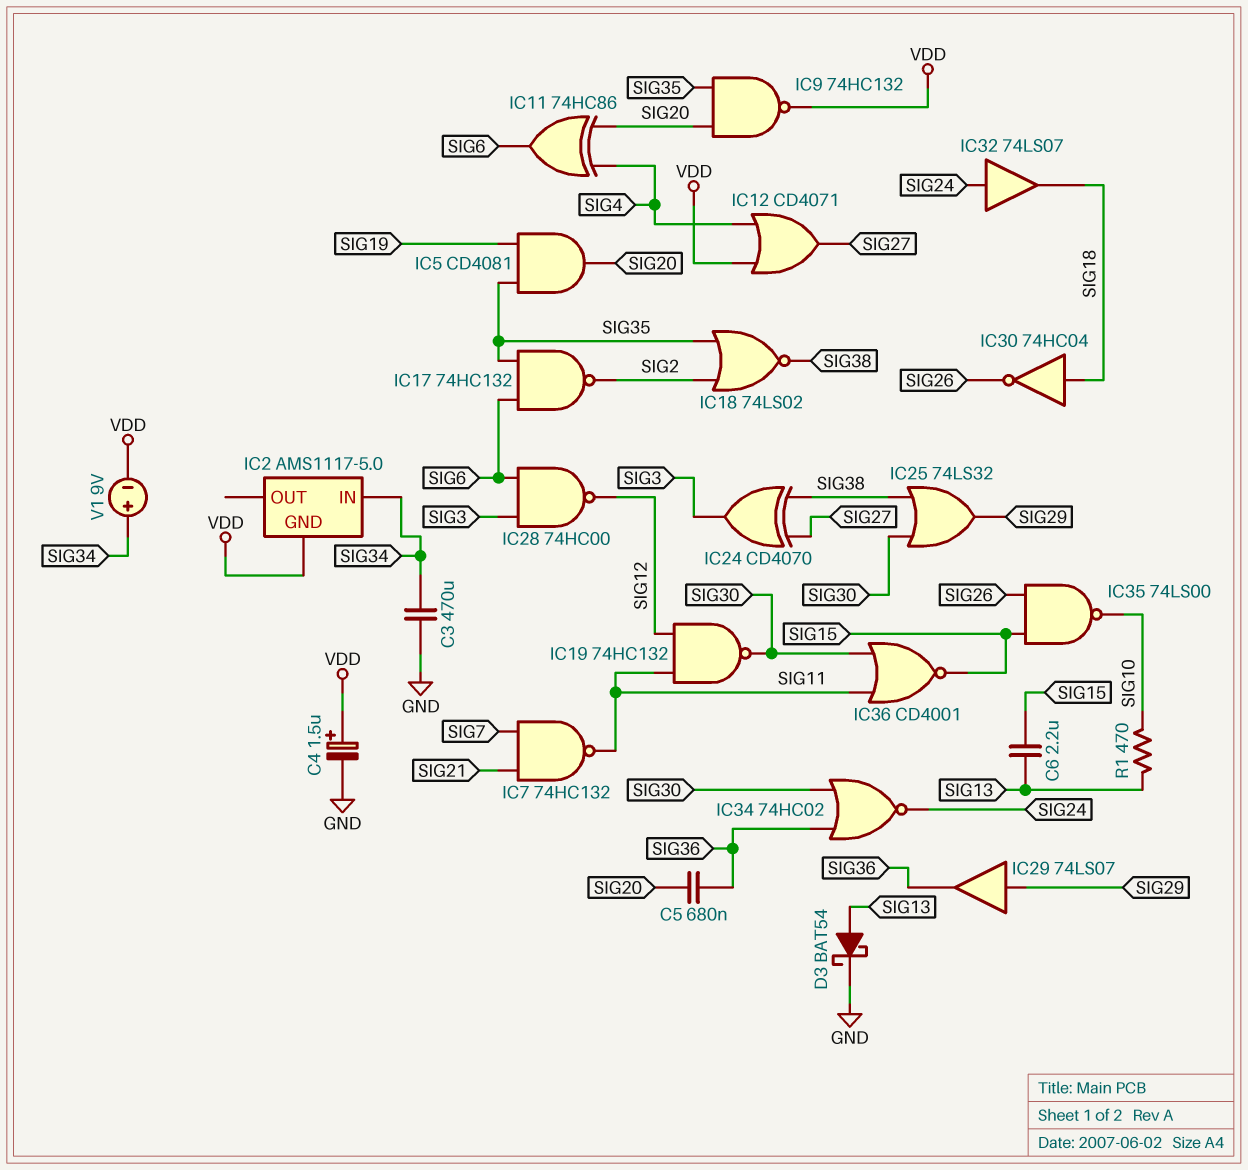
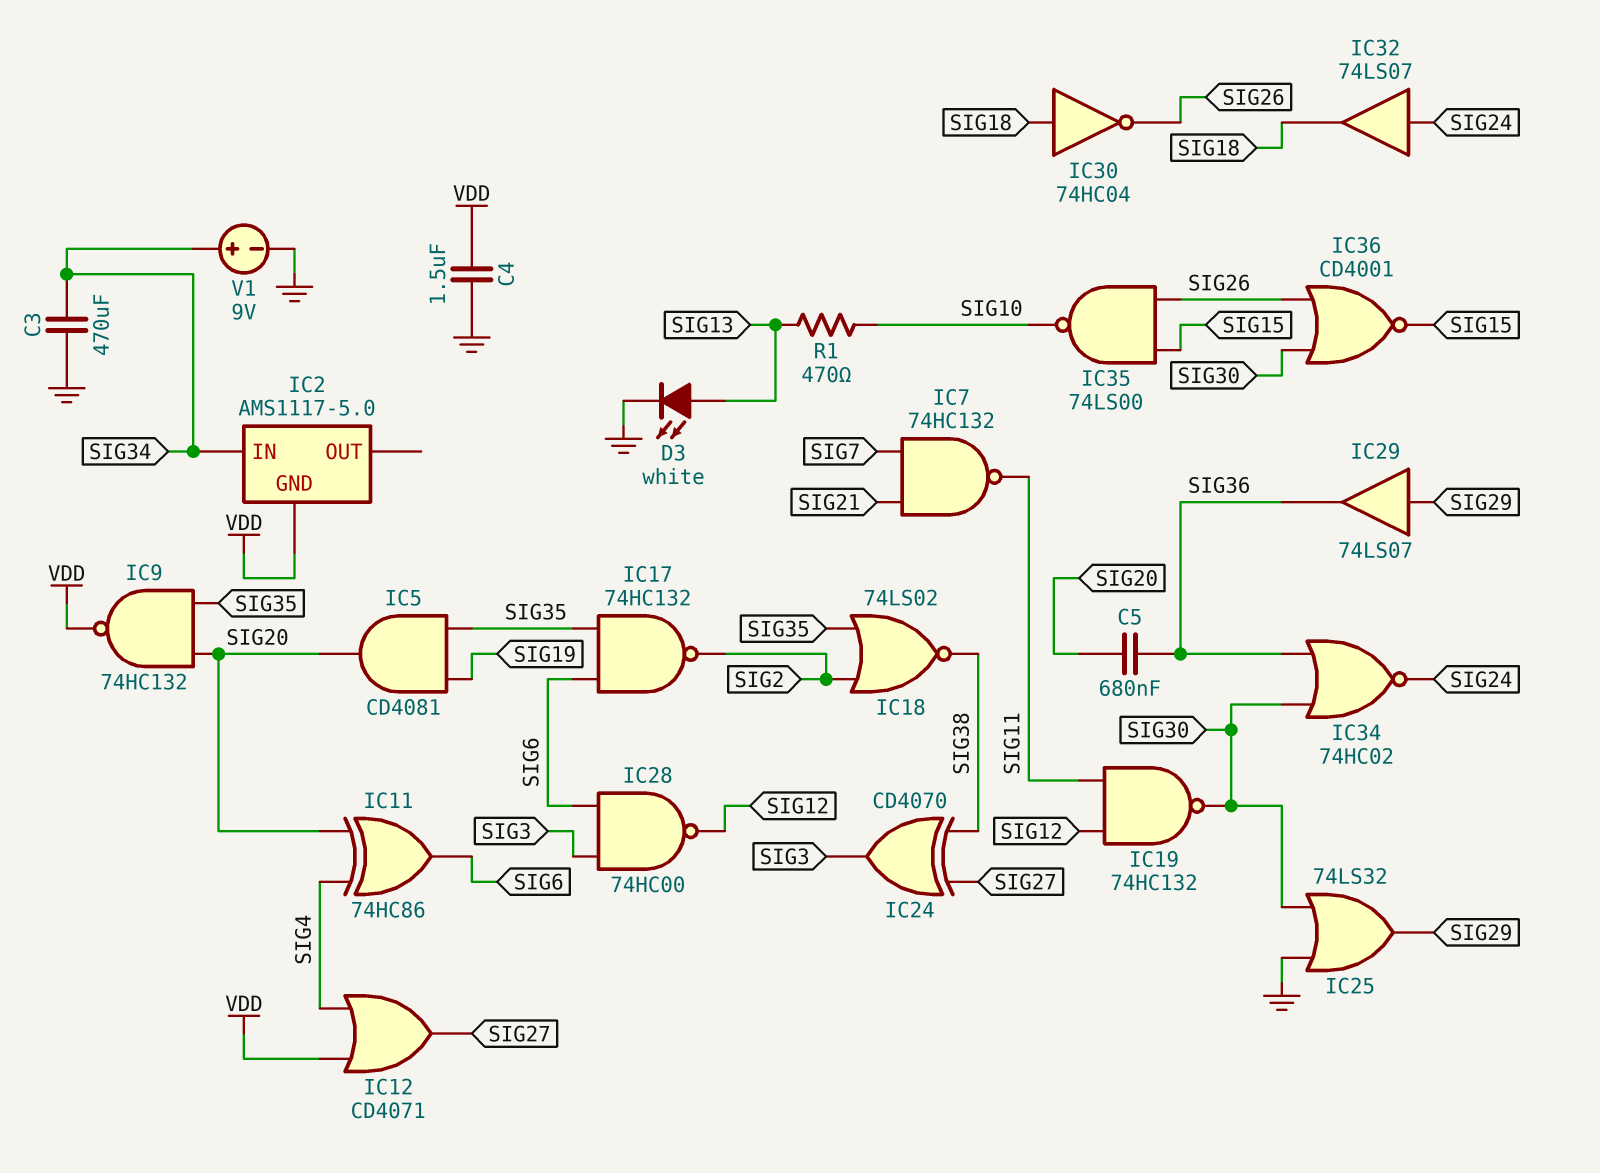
C4: 1.5uF (plus VDD, minus GND) -> 1.5uF (GND, VDD)
C6: 2.2uF (SIG13, SIG15) -> none
D3: schottky BAT54 (A SIG13, K GND) -> LED white (A SIG13, K GND)
IC25: OR 74LS32 (in SIG30, in SIG38, out SIG29) -> OR 74LS32 (in GND, in SIG30, out SIG29)
IC36: NOR CD4001 (in SIG11, in SIG30, out SIG15) -> NOR CD4001 (in SIG26, in SIG30, out SIG15)
V1: 9V (plus SIG34, minus VDD) -> 9V (plus SIG34, minus GND)

